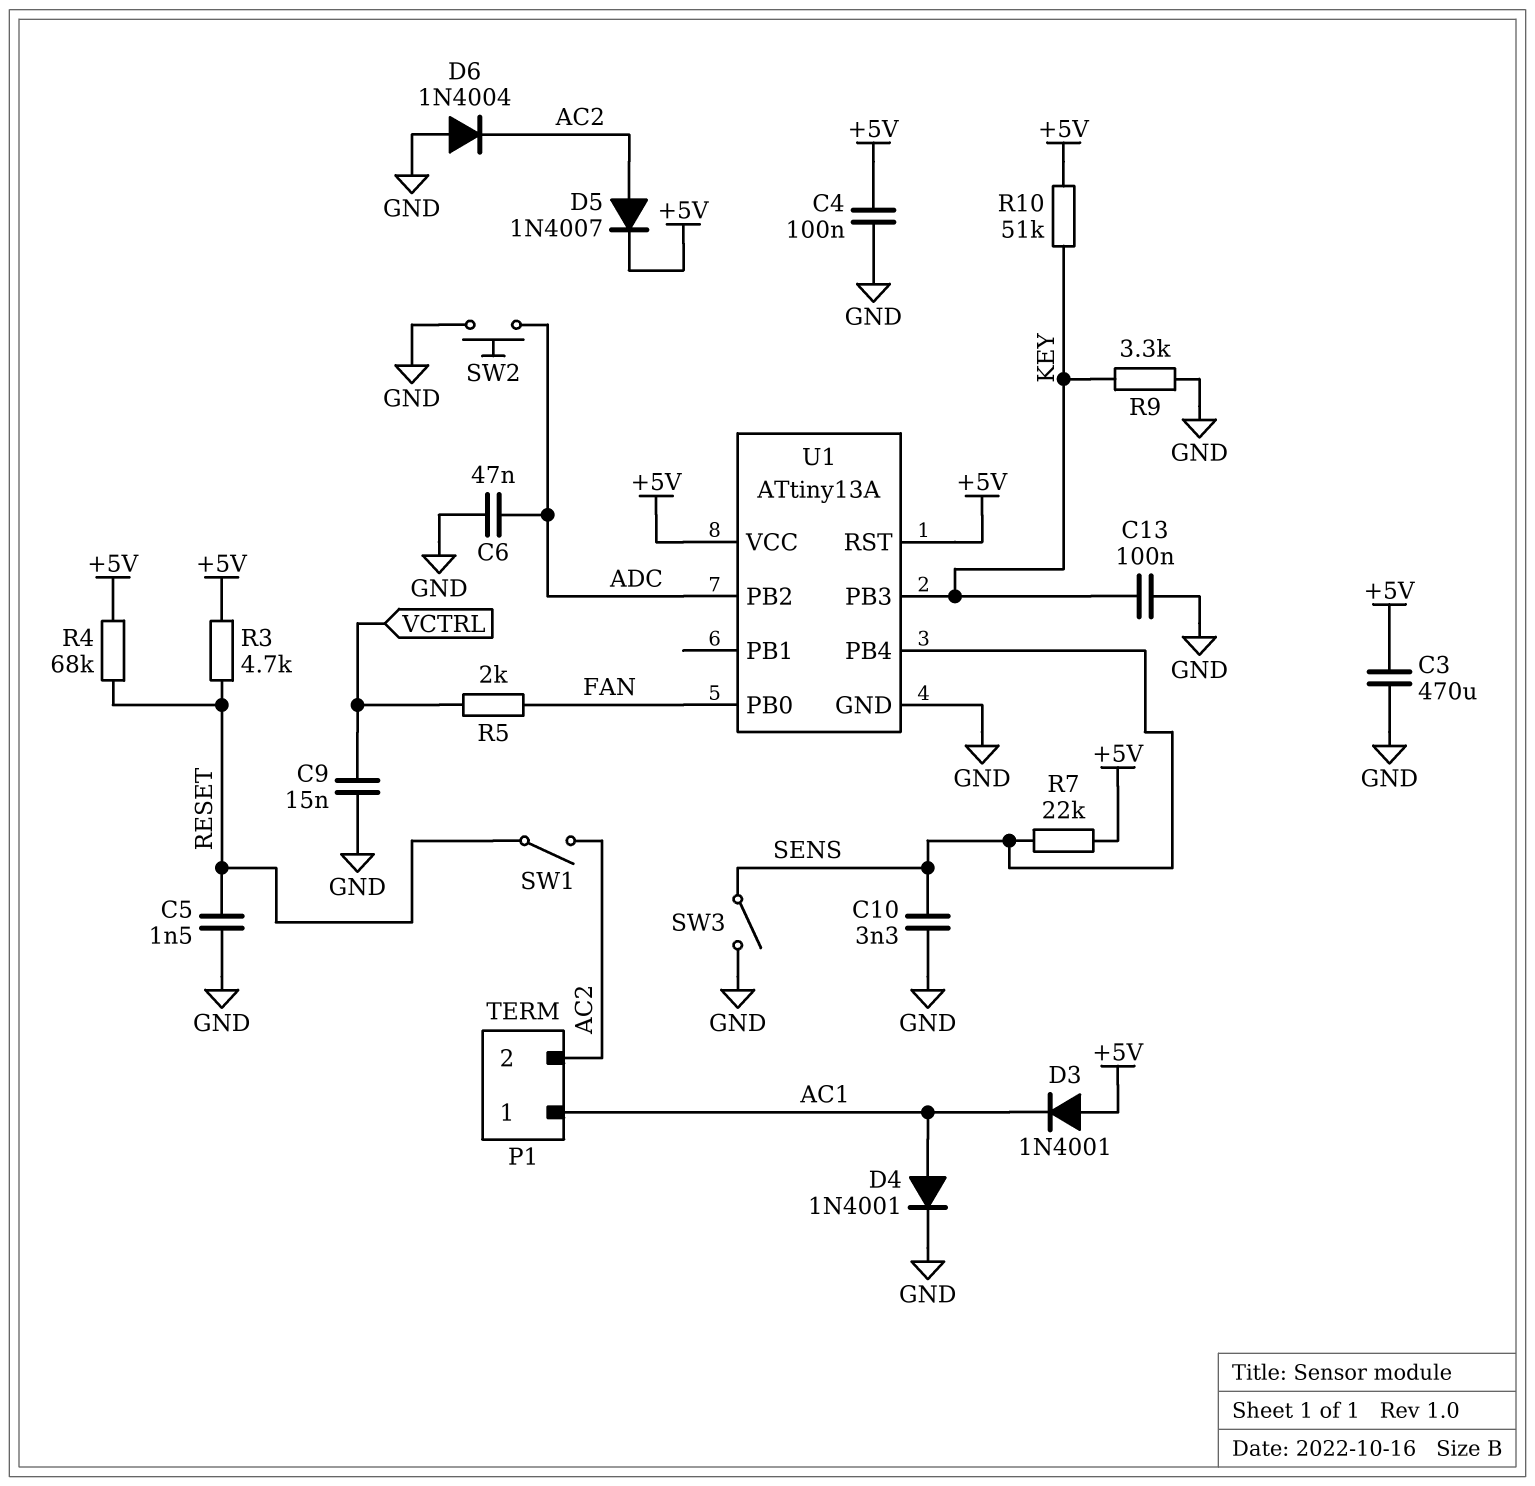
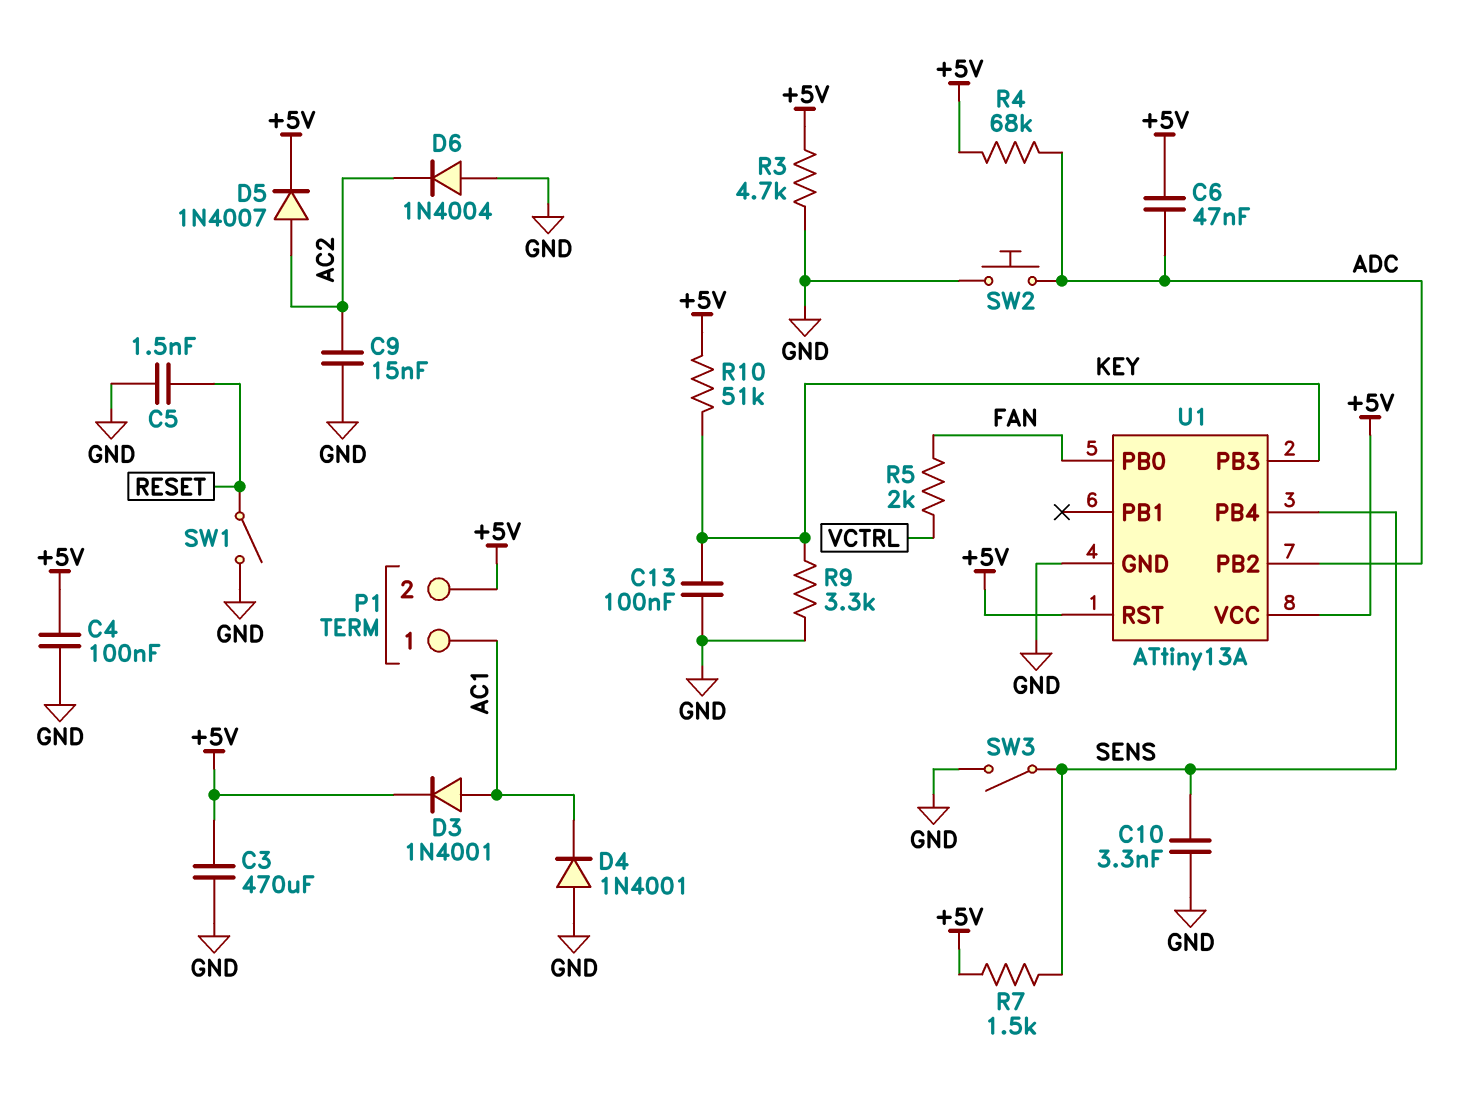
C6: 47nF (ADC, GND) -> 47nF (+5V, ADC)
C9: 15nF (GND, VCTRL) -> 15nF (AC2, GND)
D3: diode 1N4001 (A +5V, K AC1) -> diode 1N4001 (A AC1, K +5V)
D4: diode 1N4001 (A AC1, K GND) -> diode 1N4001 (A GND, K AC1)
P1 pin 2: AC2 -> +5V
R3: 4.7k (+5V, RESET) -> 4.7k (+5V, GND)
R4: 68k (+5V, RESET) -> 68k (+5V, ADC)
R7: 22k (+5V, SENS) -> 1.5k (+5V, SENS)
SW1: switch (AC2, RESET) -> switch (GND, RESET)

